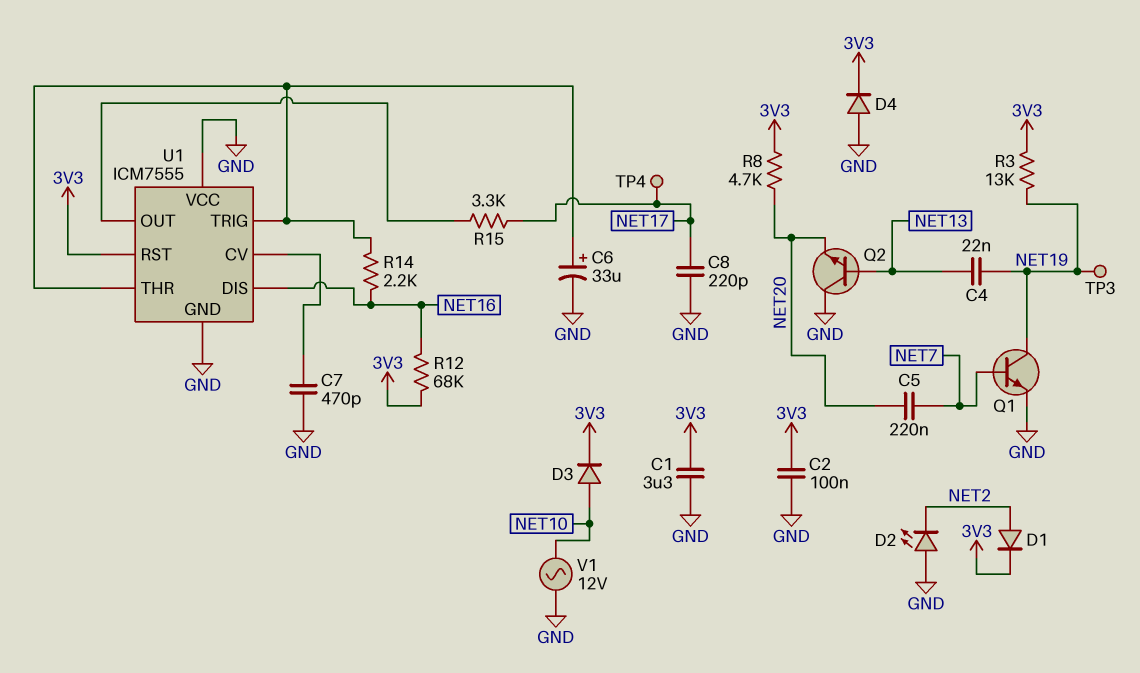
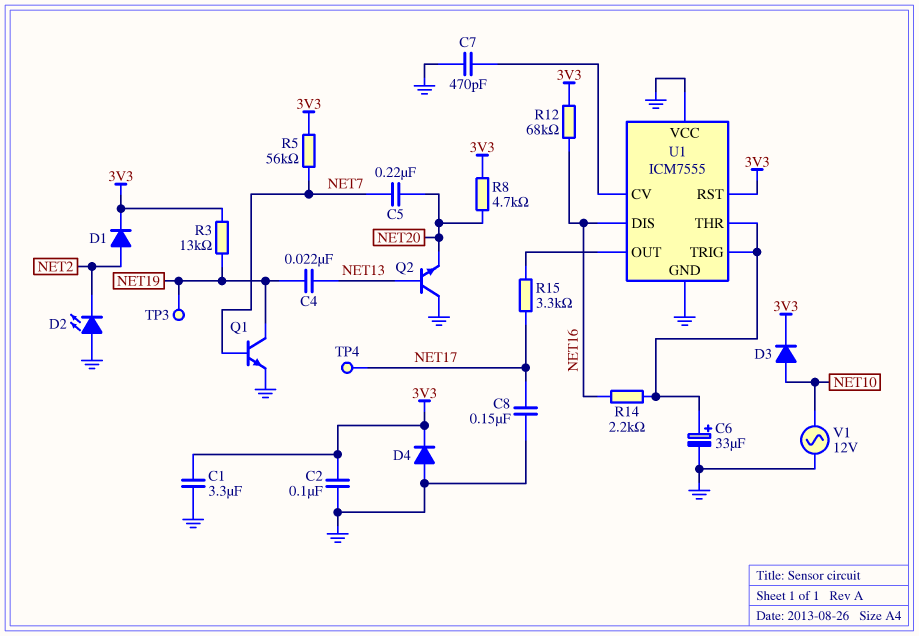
C8: 220pF (GND, NET17) -> 150nF (GND, NET17)
R5: none -> 56k (3V3, NET7)

